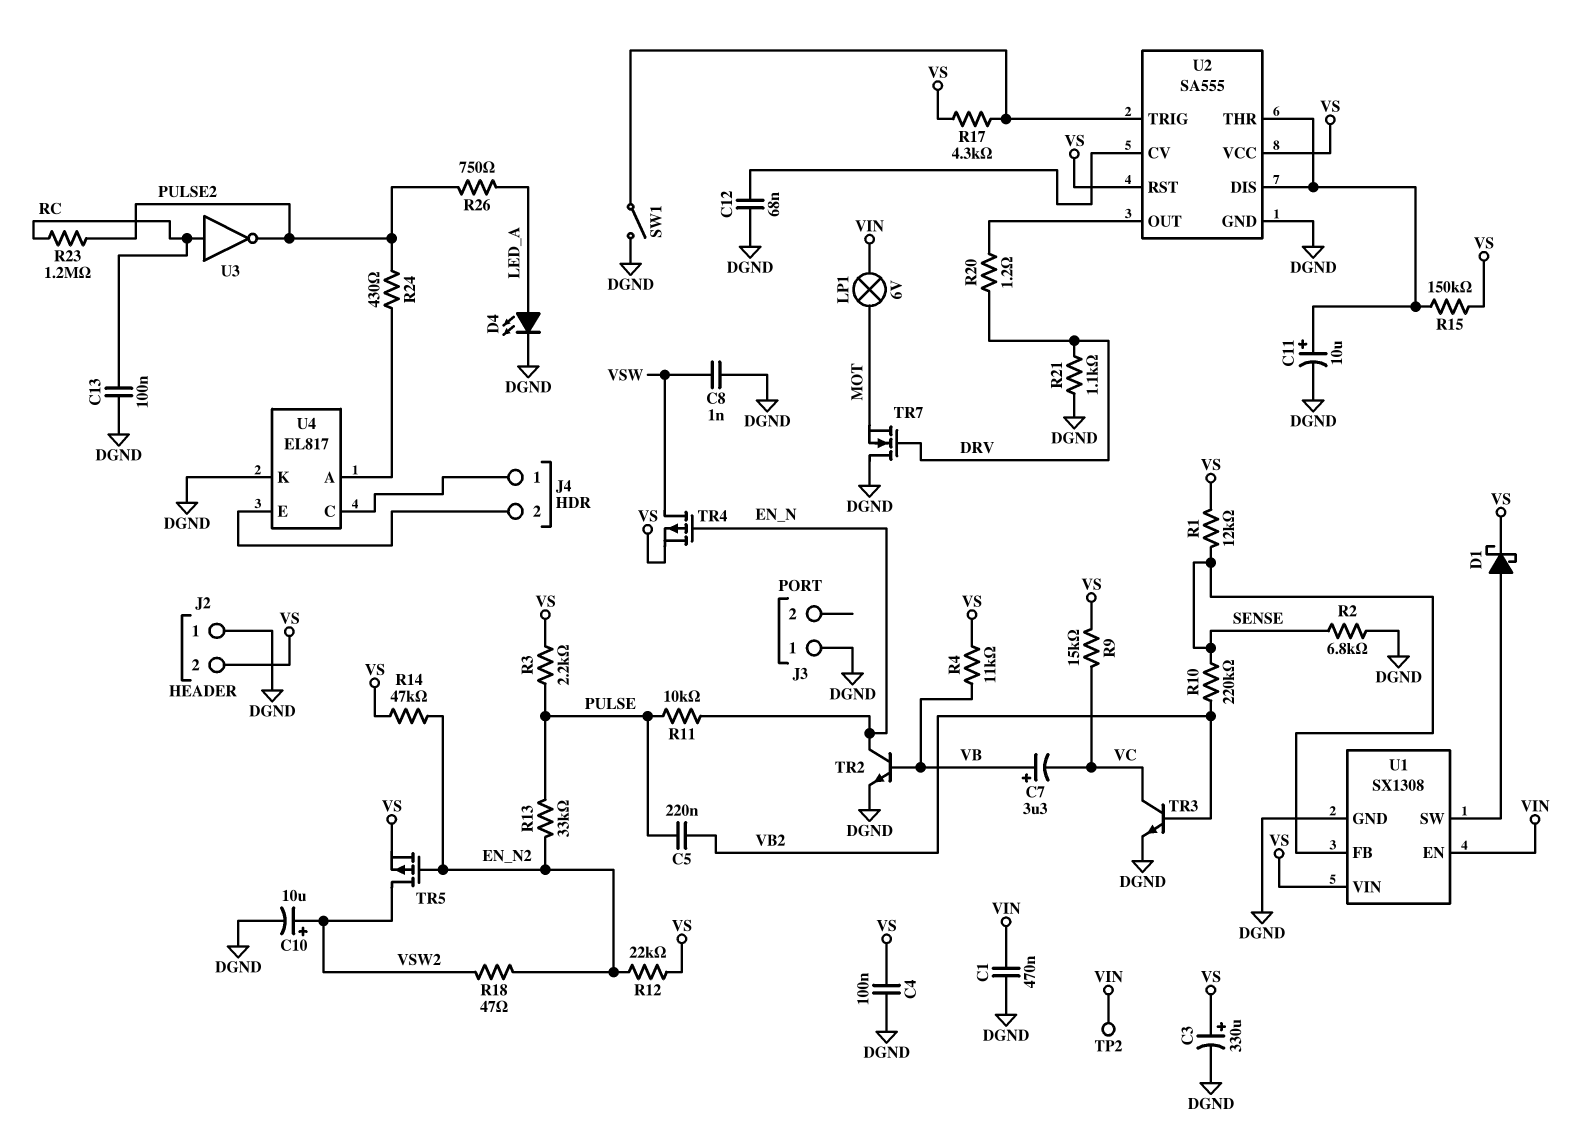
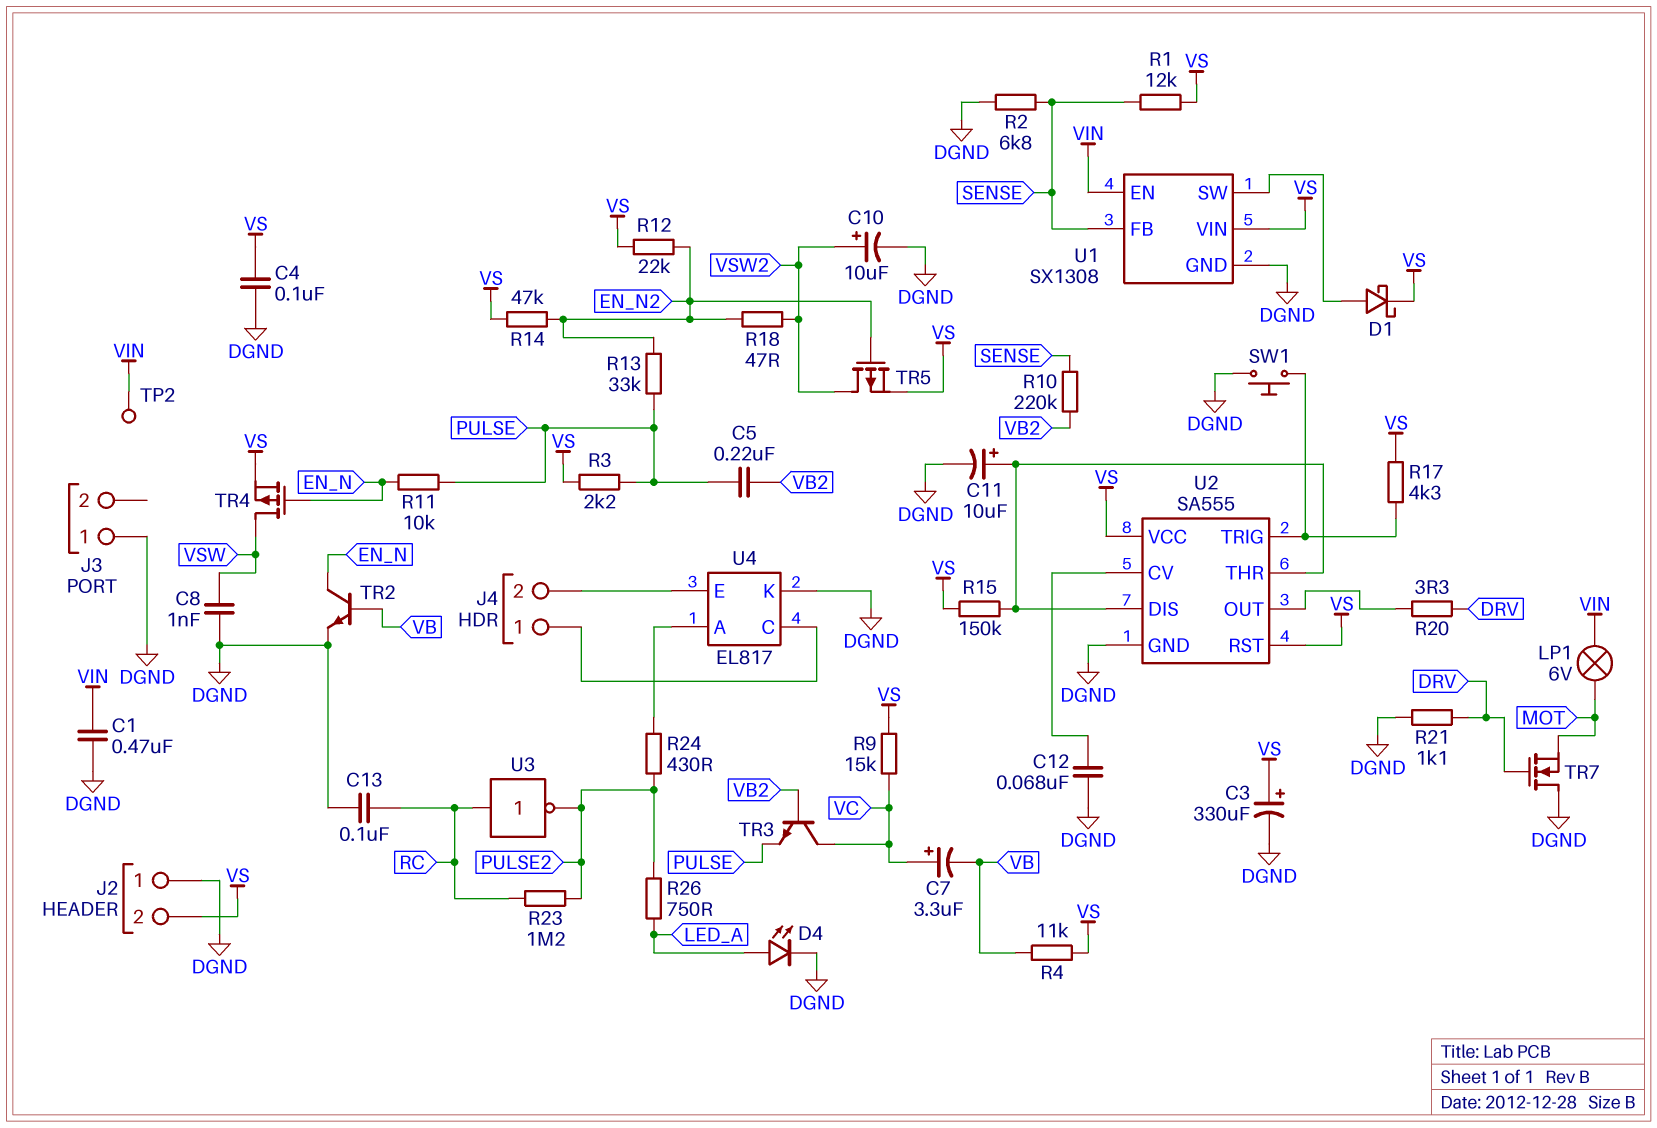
C7: 3.3uF (plus VB, minus VC) -> 3.3uF (plus VC, minus VB)
R20: 1.2 (DRV, U2/OUT) -> 3.3 (DRV, U2/OUT)
SW1: switch (DGND, U2/TRIG) -> button (DGND, U2/TRIG)
TR3: NPN (B VB2, C VC, E DGND) -> NPN (B VB2, C VC, E PULSE)

